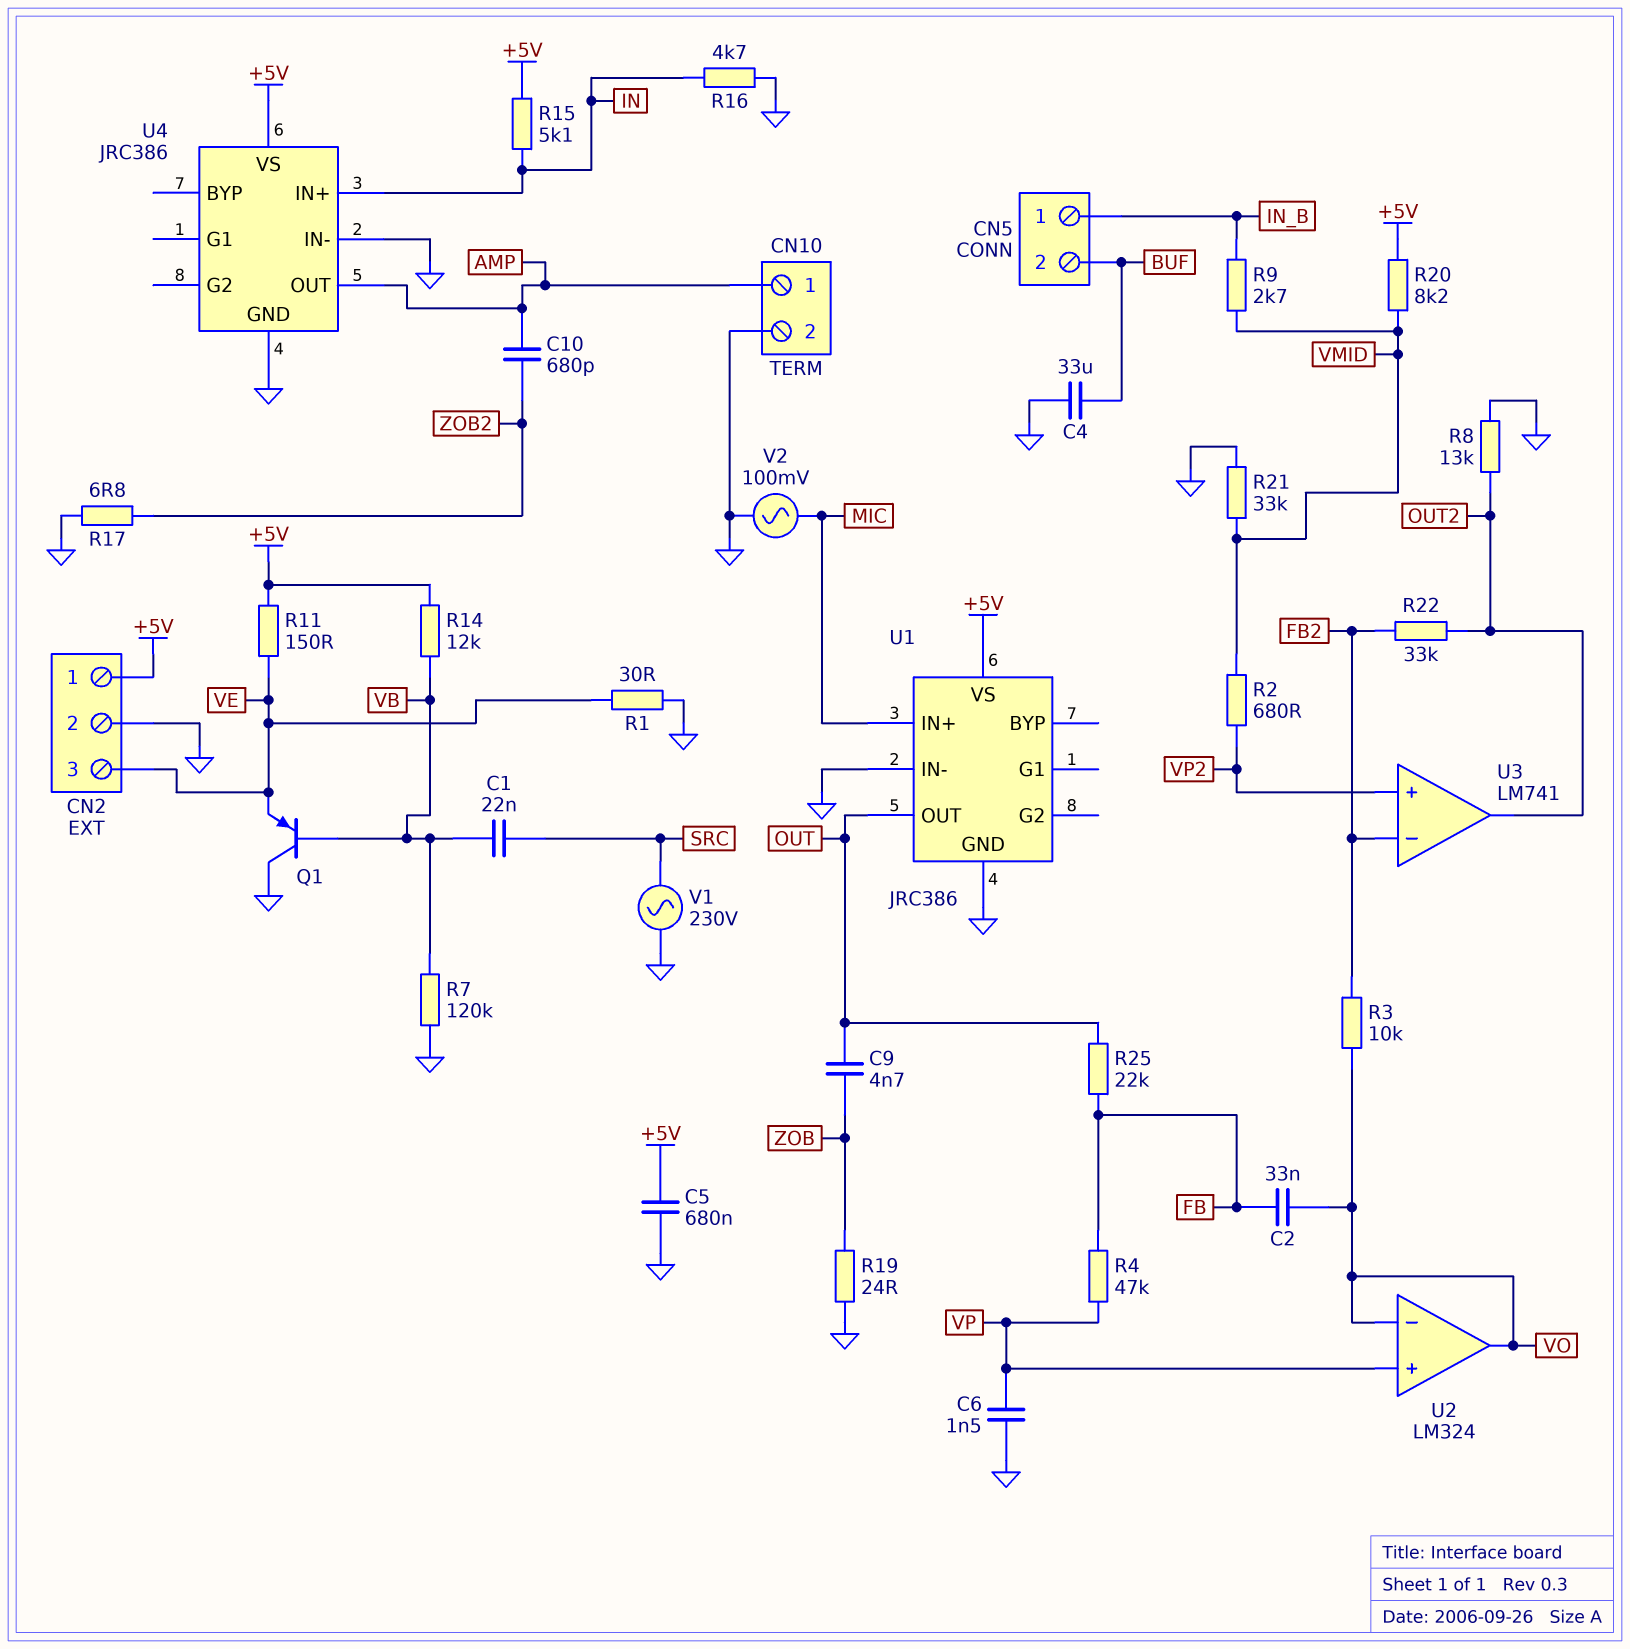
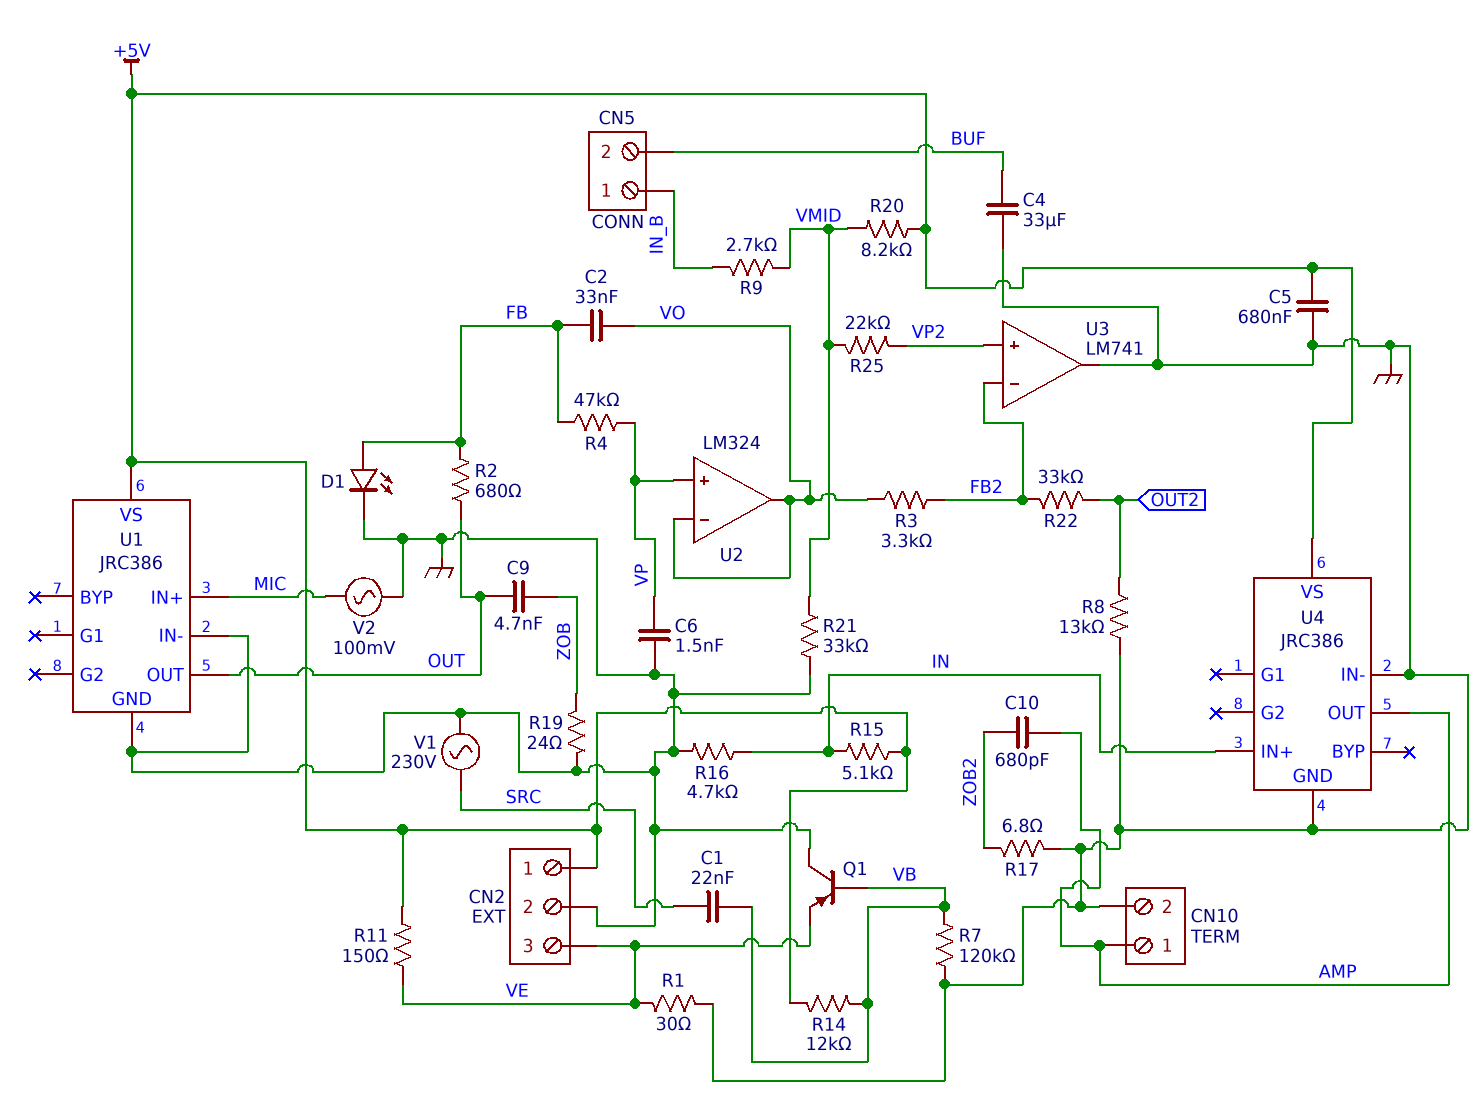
D1: none -> LED (A FB, K GND)
R2: 680 (VMID, VP2) -> 680 (FB, OUT)
R3: 10k (FB2, VO) -> 3.3k (FB2, VO)
R25: 22k (FB, OUT) -> 22k (VMID, VP2)
U3 pin out: OUT2 -> GND

